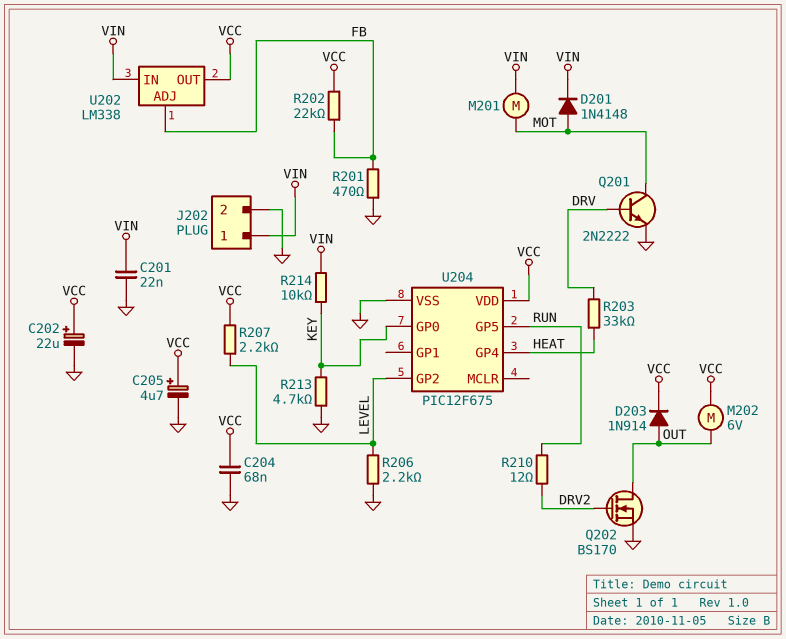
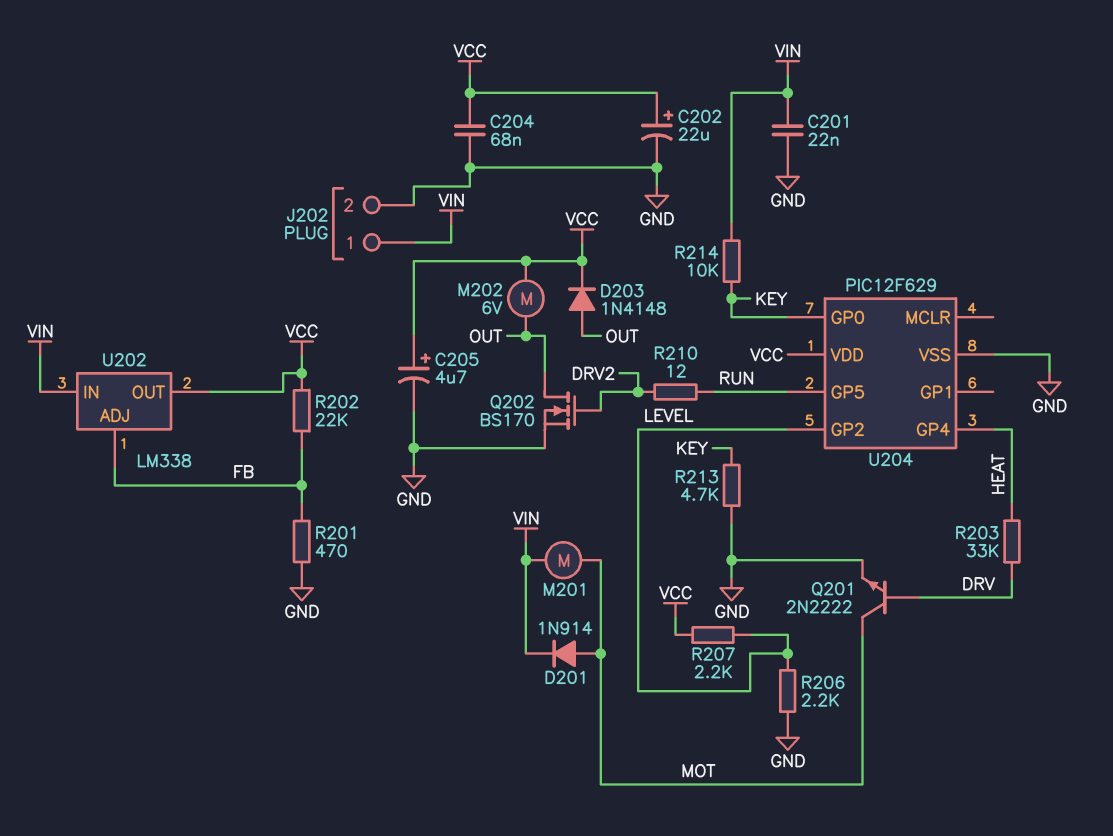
D201: diode 1N4148 (A MOT, K VIN) -> diode 1N914 (A MOT, K VIN)
D203: diode 1N914 (A OUT, K VCC) -> diode 1N4148 (A OUT, K VCC)
U204: PIC12F675 -> PIC12F629

